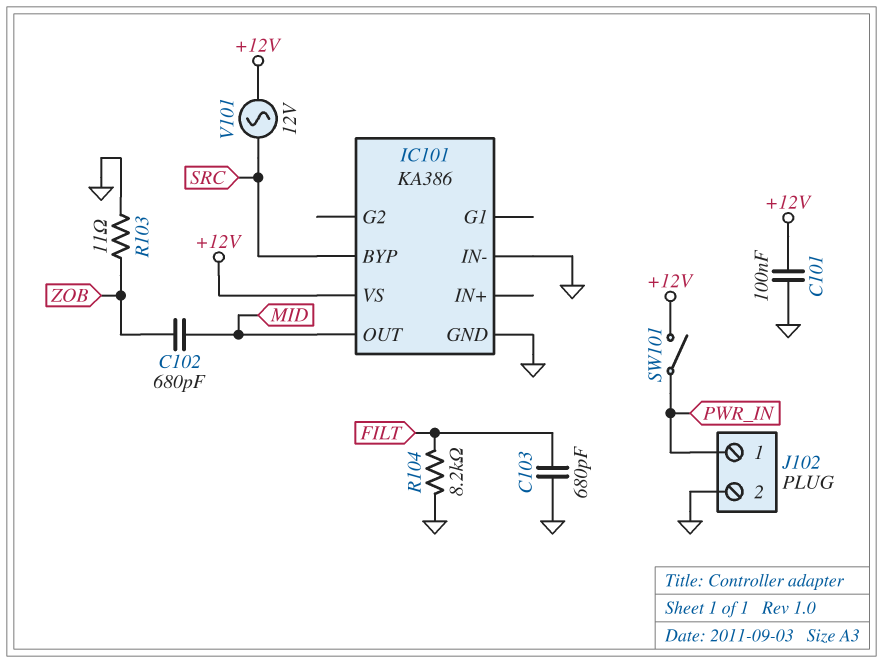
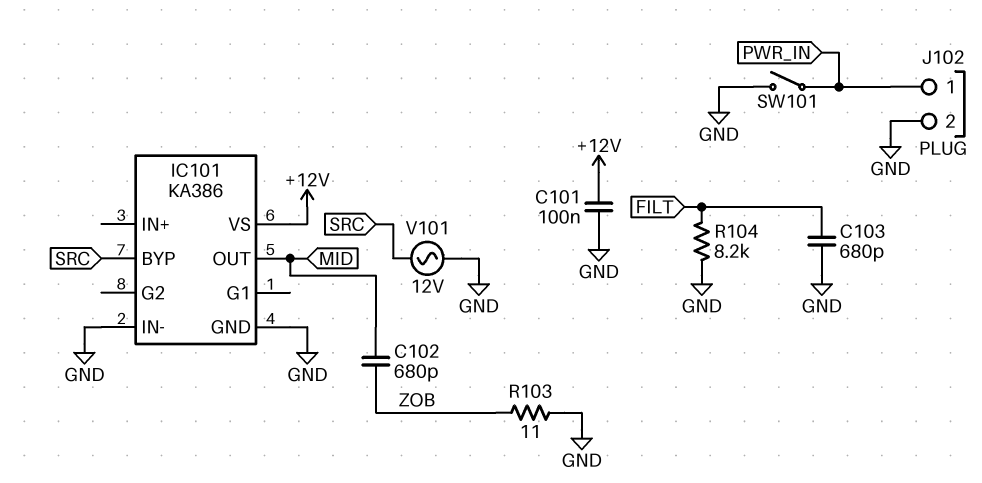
SW101: switch (+12V, PWR_IN) -> switch (GND, PWR_IN)
V101: AC 12V (+12V, SRC) -> AC 12V (GND, SRC)

